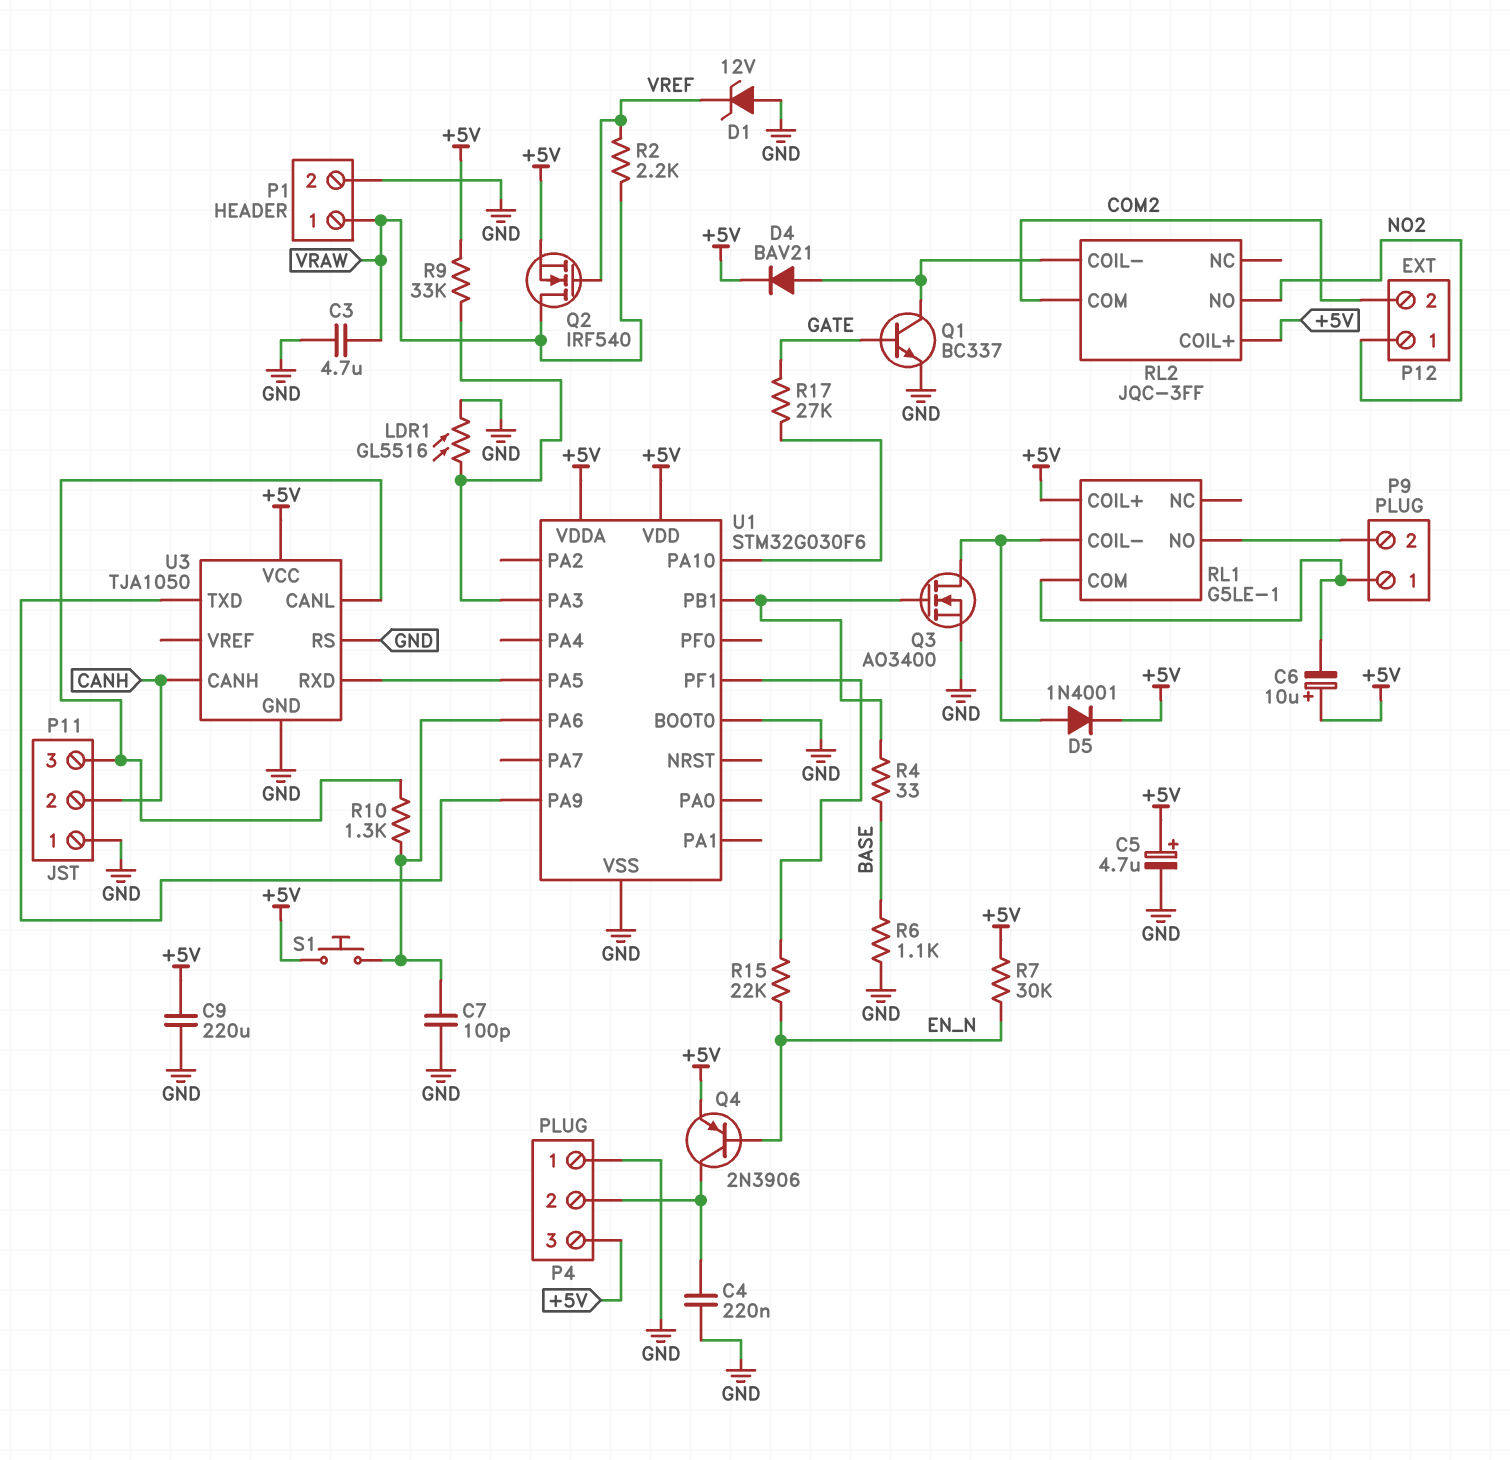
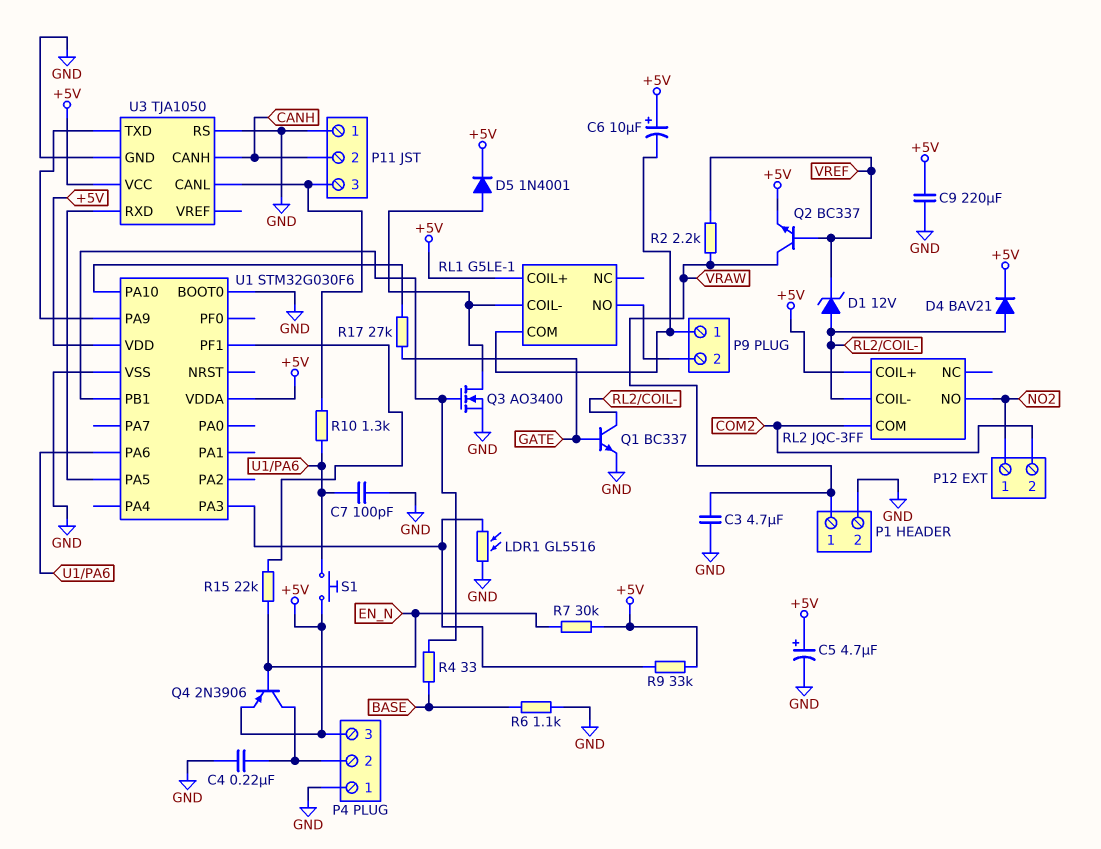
D1: zener 12V (A GND, K VREF) -> zener 12V (A RL2/COIL-, K VREF)
Q2: NMOS IRF540 (G VREF, D VRAW, S +5V) -> NPN BC337 (B VREF, C VRAW, E +5V)

